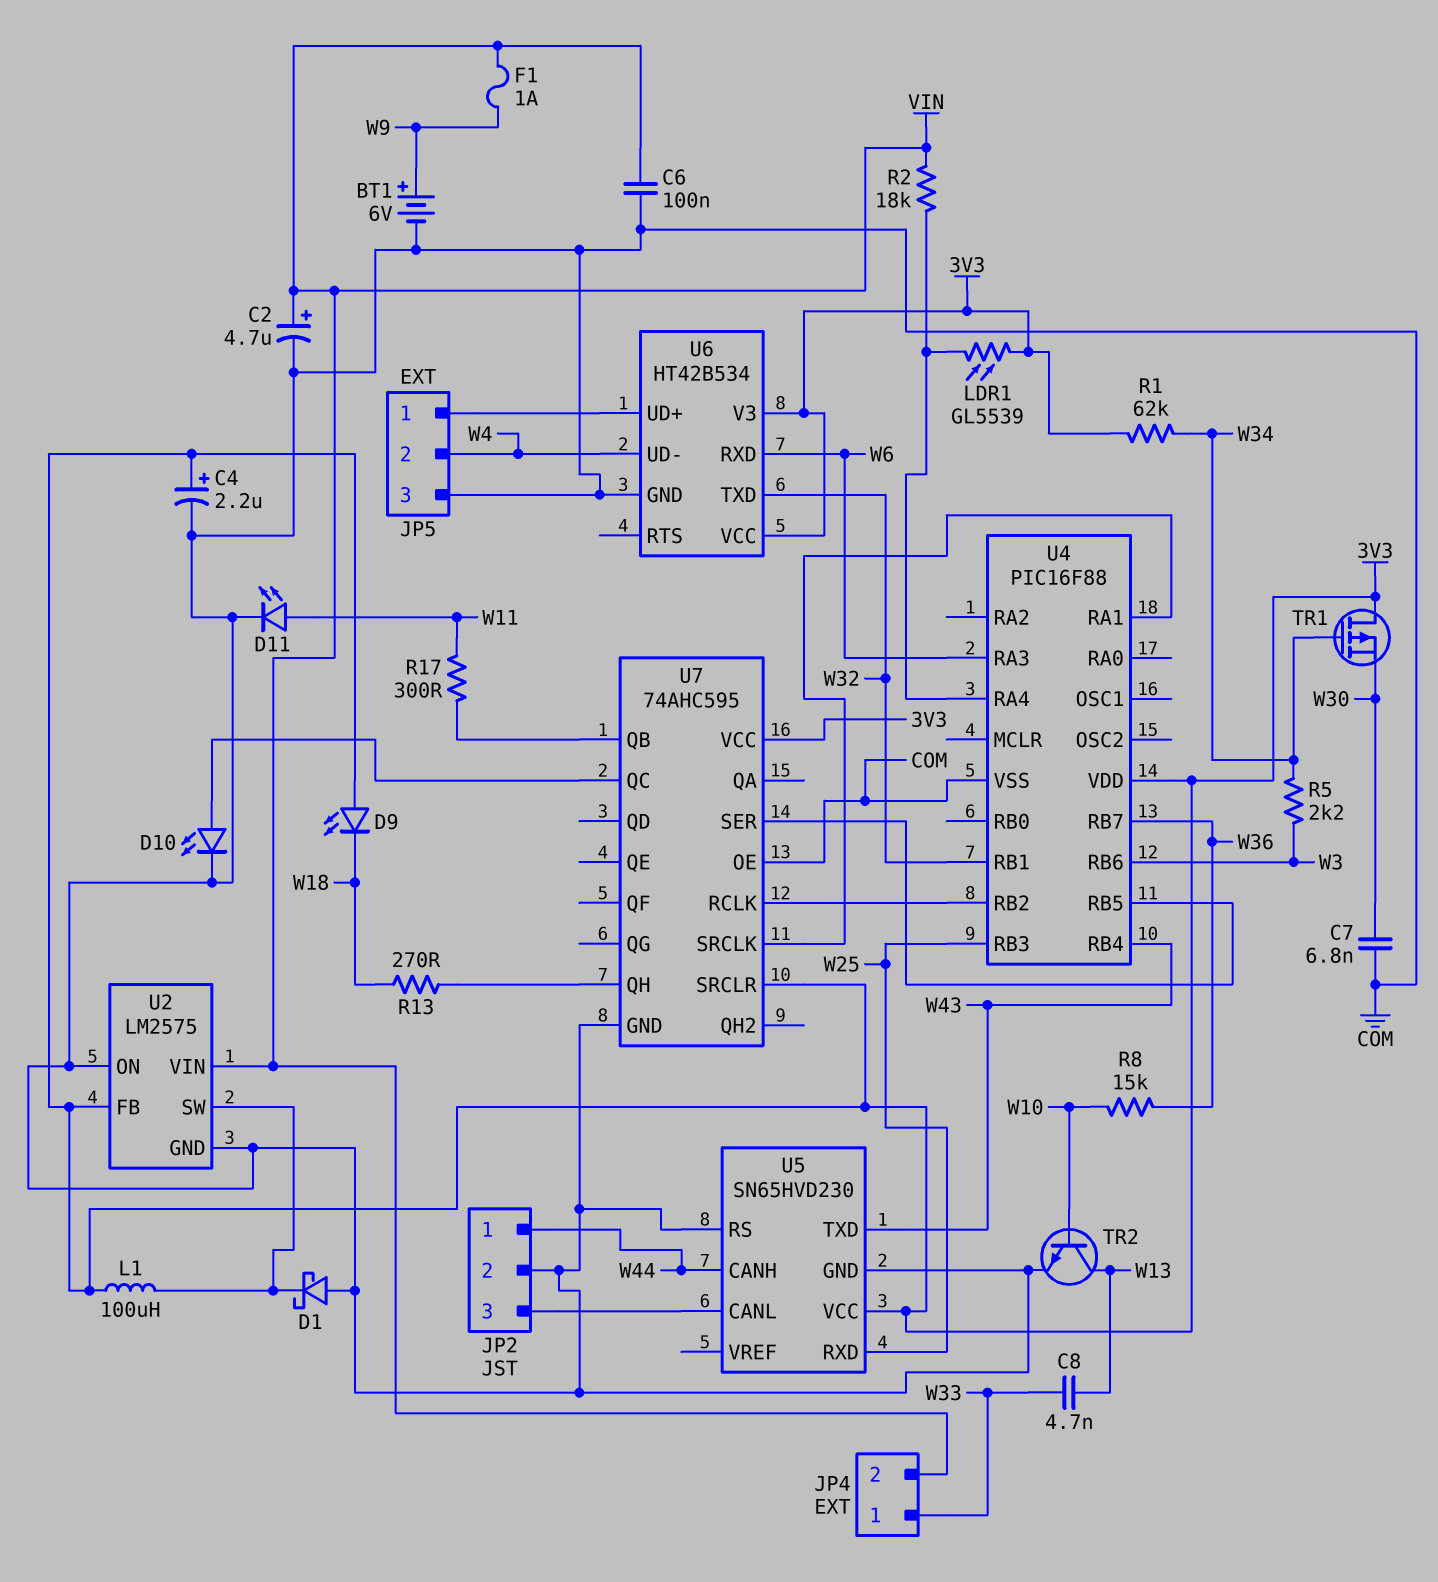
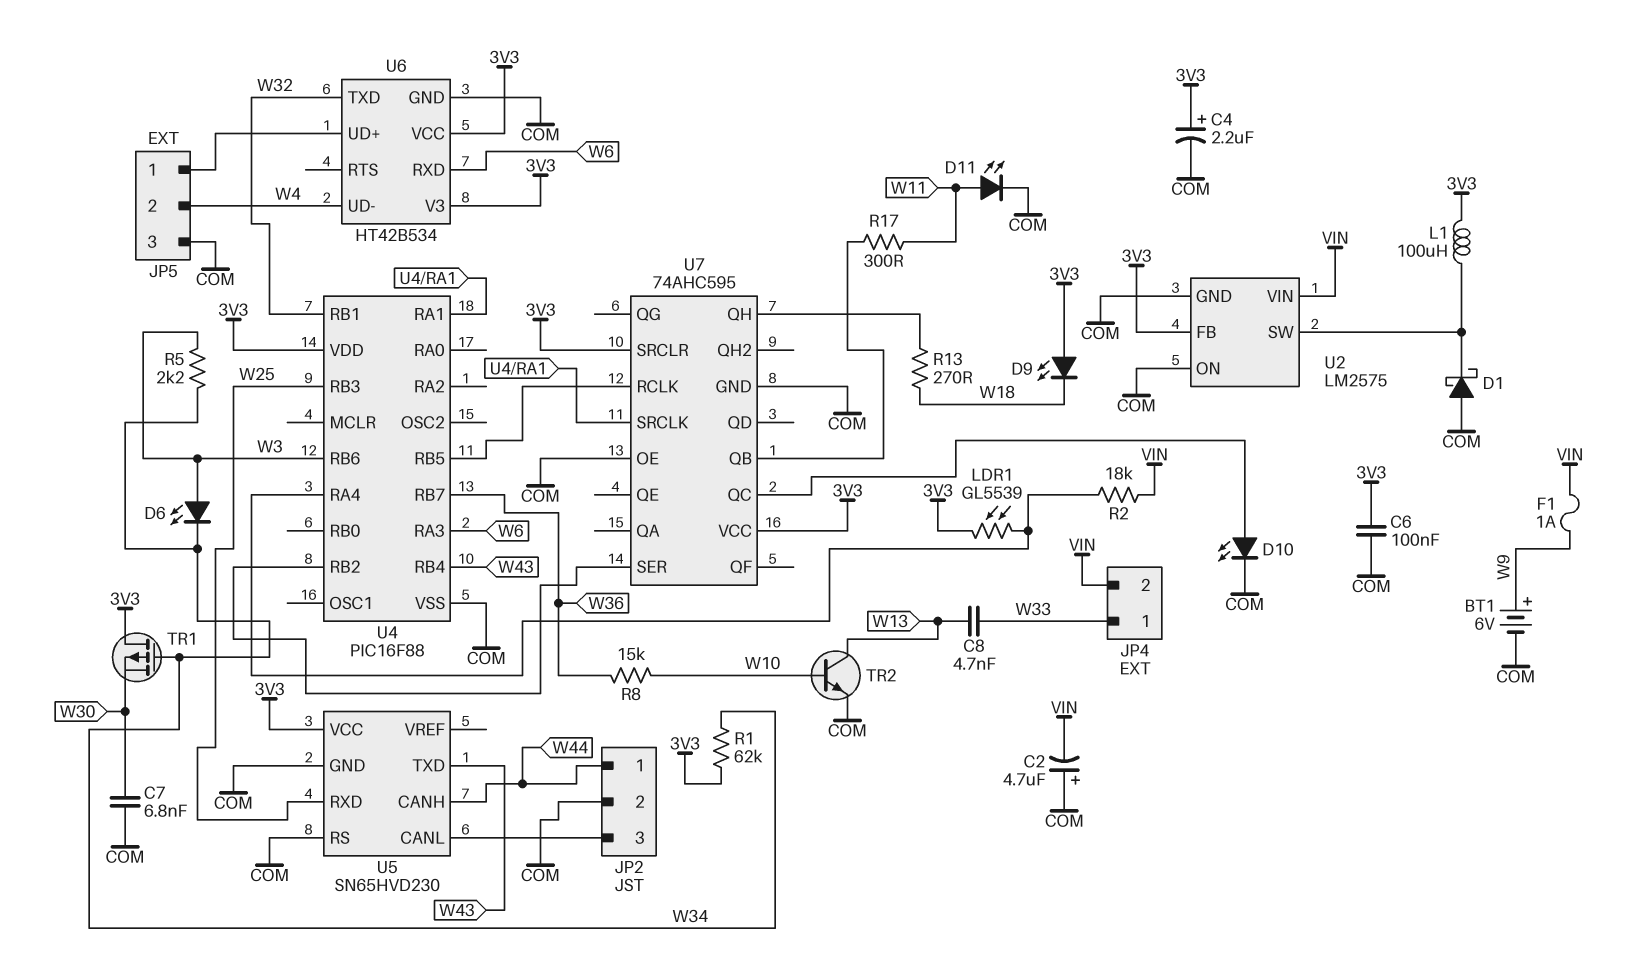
C2: 4.7uF (plus VIN, minus COM) -> 4.7uF (plus COM, minus VIN)
C6: 100nF (COM, VIN) -> 100nF (3V3, COM)
D6: none -> LED (A W3, K W34)
U7 pin RCLK: U4/RB2 -> U4/RB5
U7 pin SER: U4/RB5 -> U4/RB2

